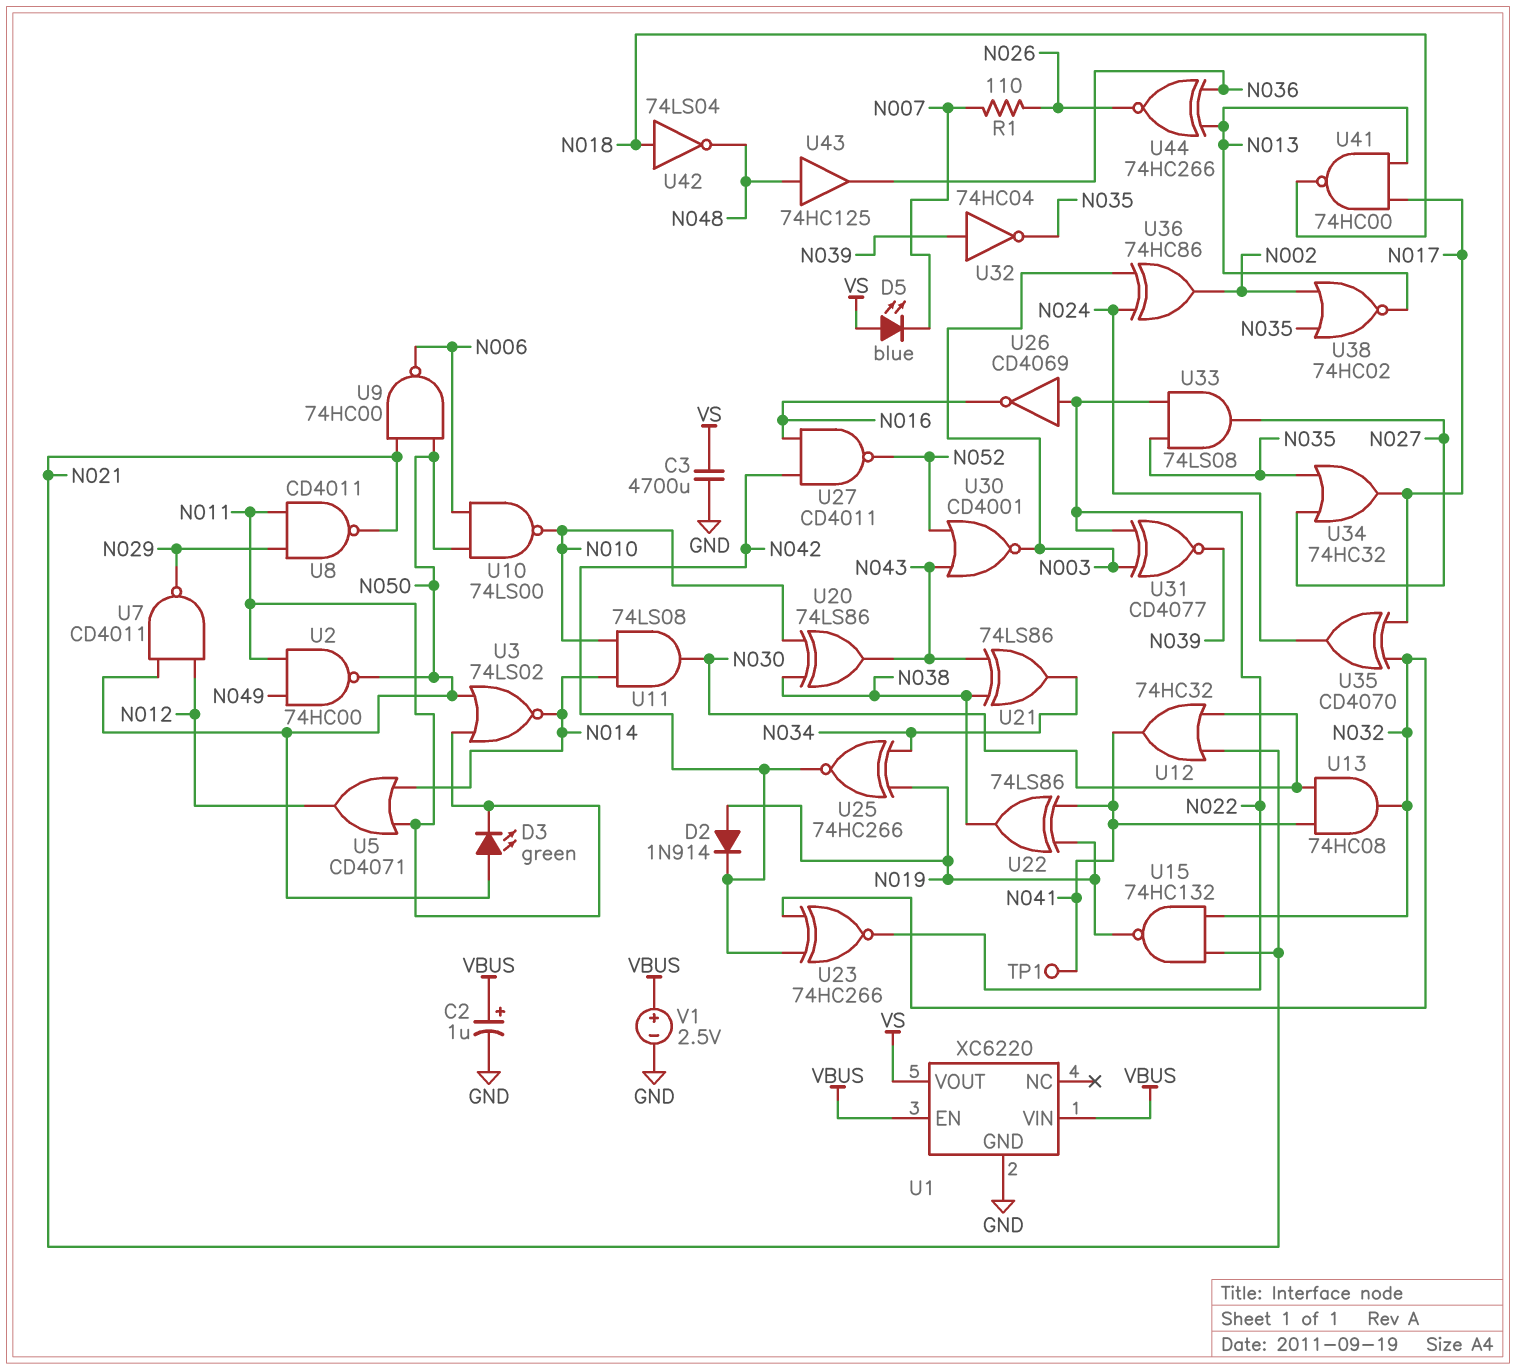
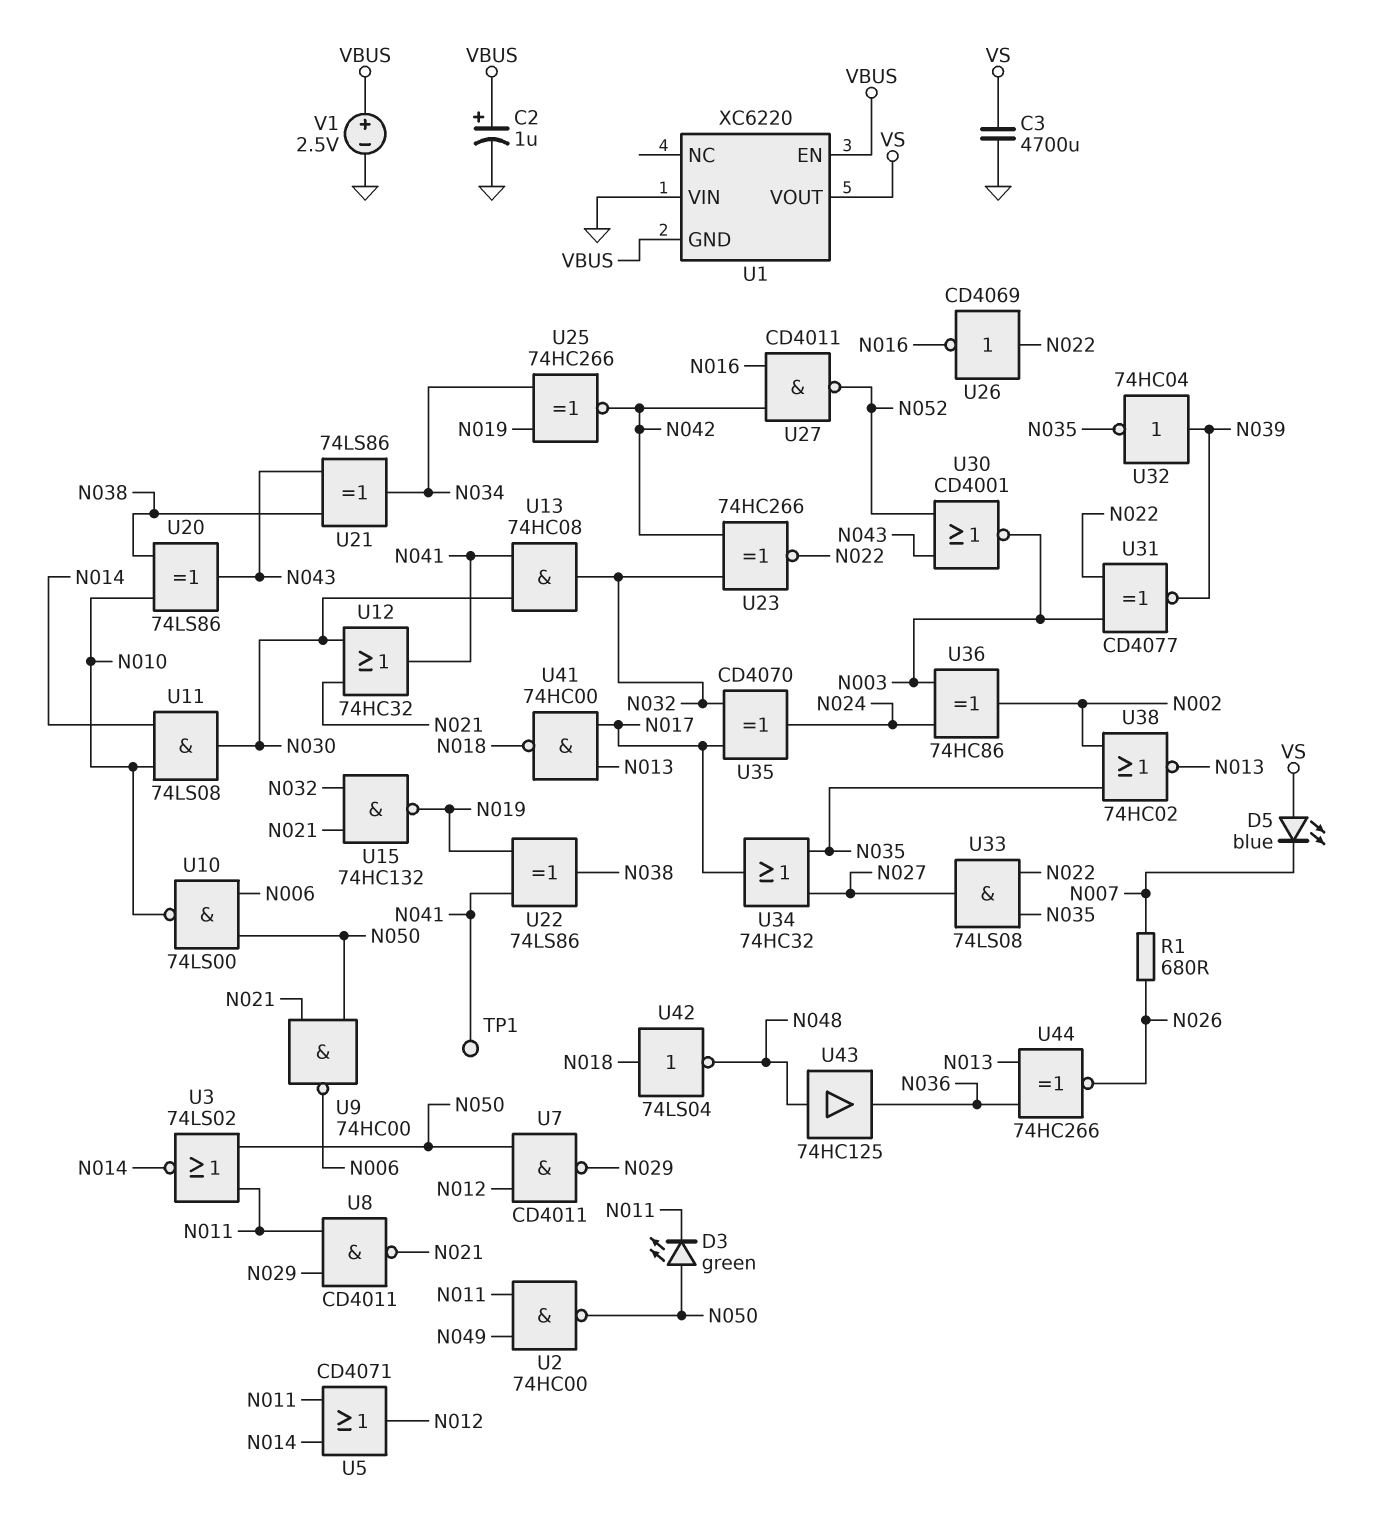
D2: diode 1N914 (A N019, K N042) -> none
R1: 110 (N007, N026) -> 680 (N007, N026)
U1 pin GND: GND -> VBUS
U1 pin VIN: VBUS -> GND

